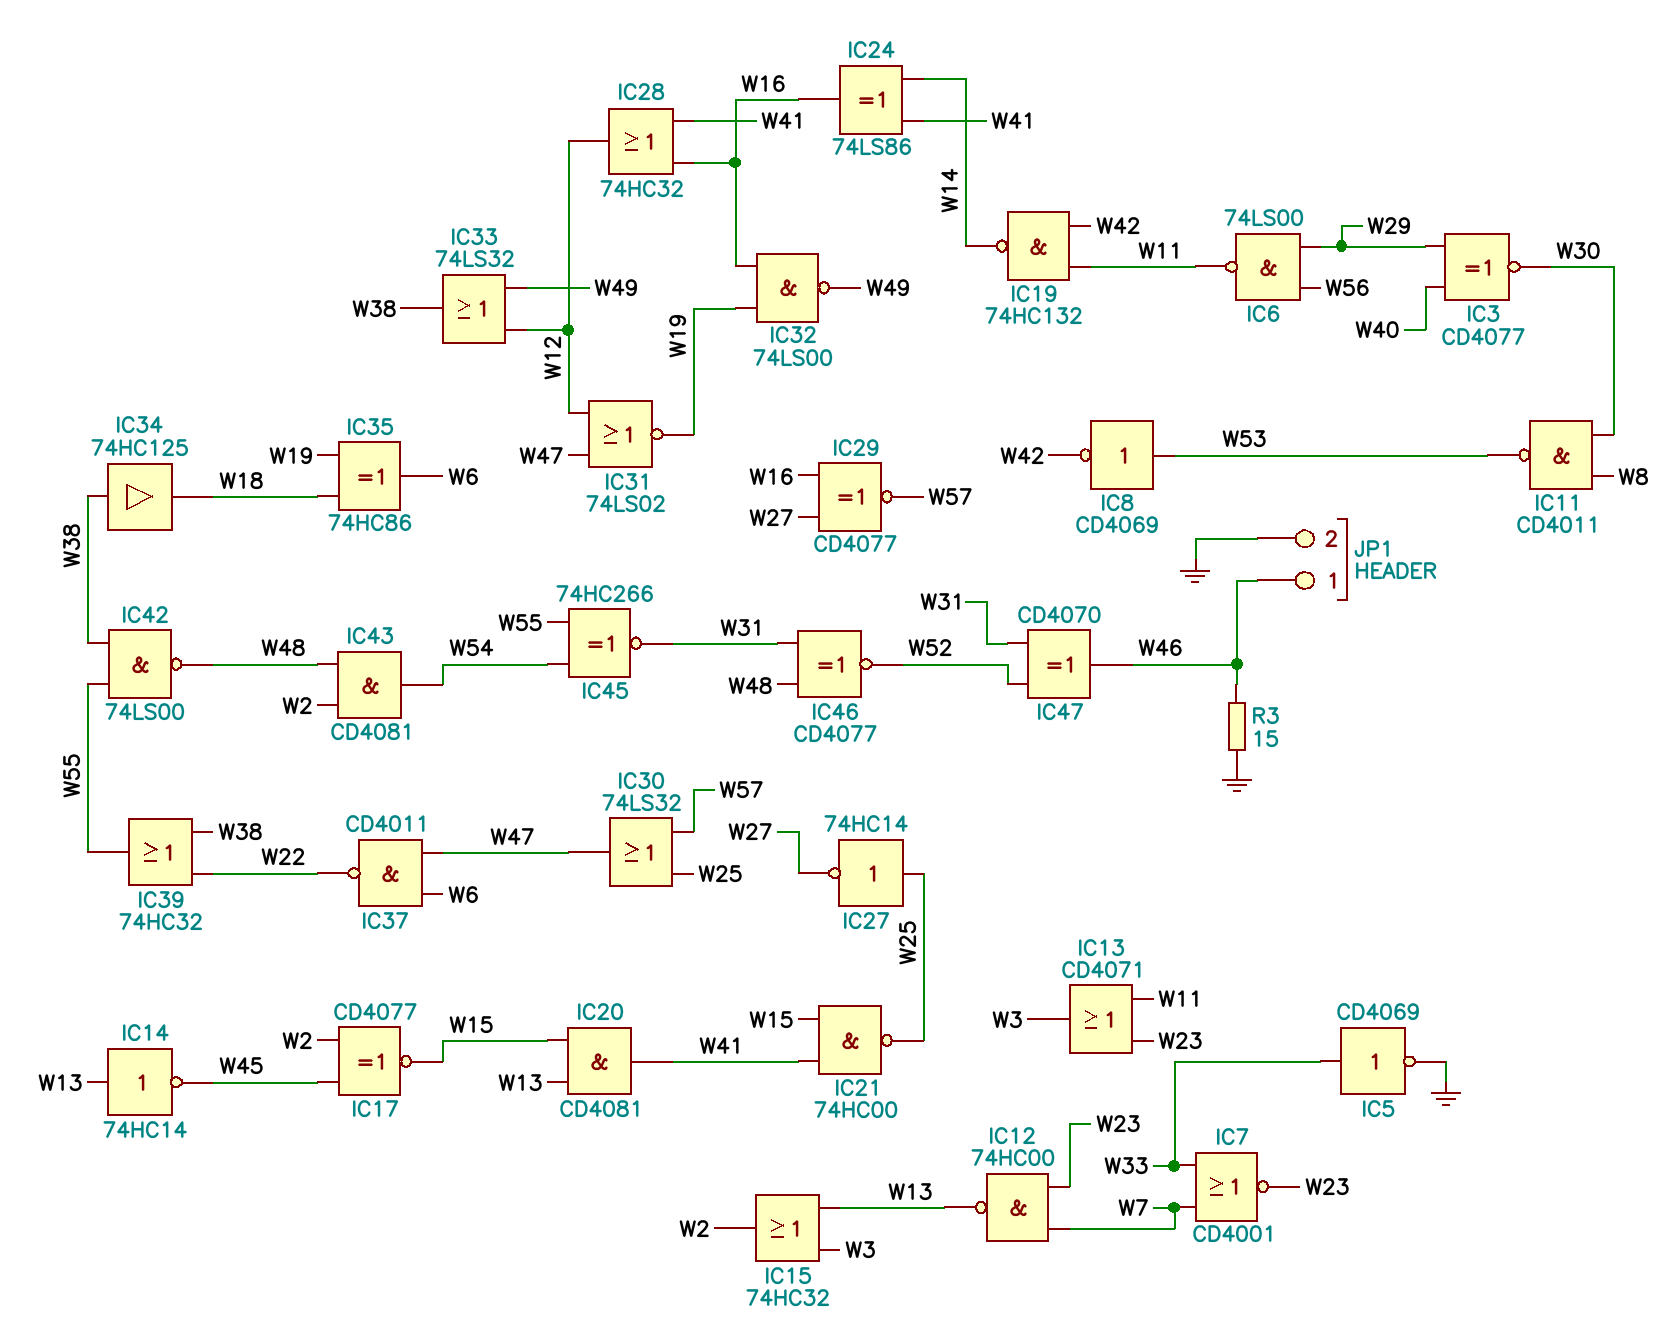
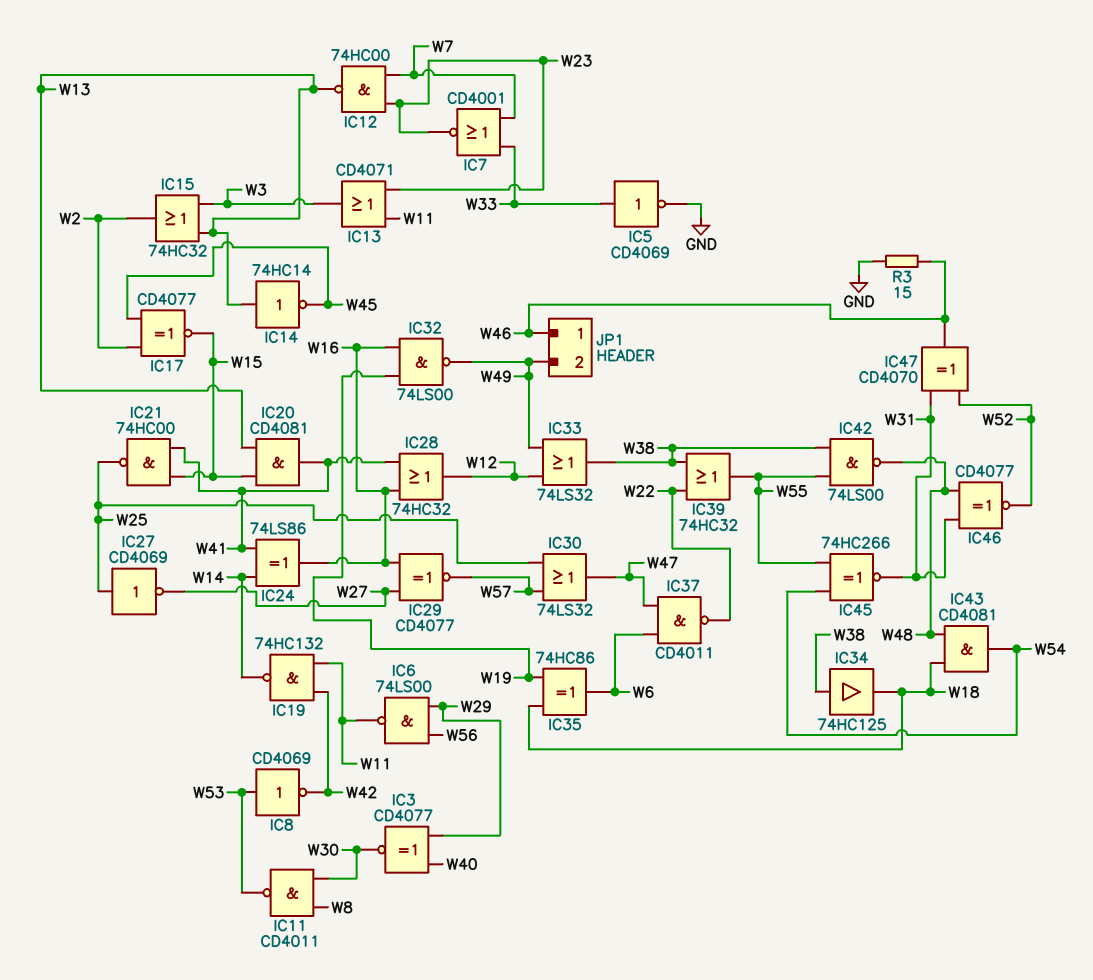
IC27: NOT 74HC14 (in W25, out W27) -> NOT CD4069 (in W25, out W27)
IC31: NOR 74LS02 (in W12, in W47, out W19) -> none
IC43: AND CD4081 (in W2, in W48, out W54) -> AND CD4081 (in W18, in W48, out W54)
JP1 pin 2: GND -> W49

